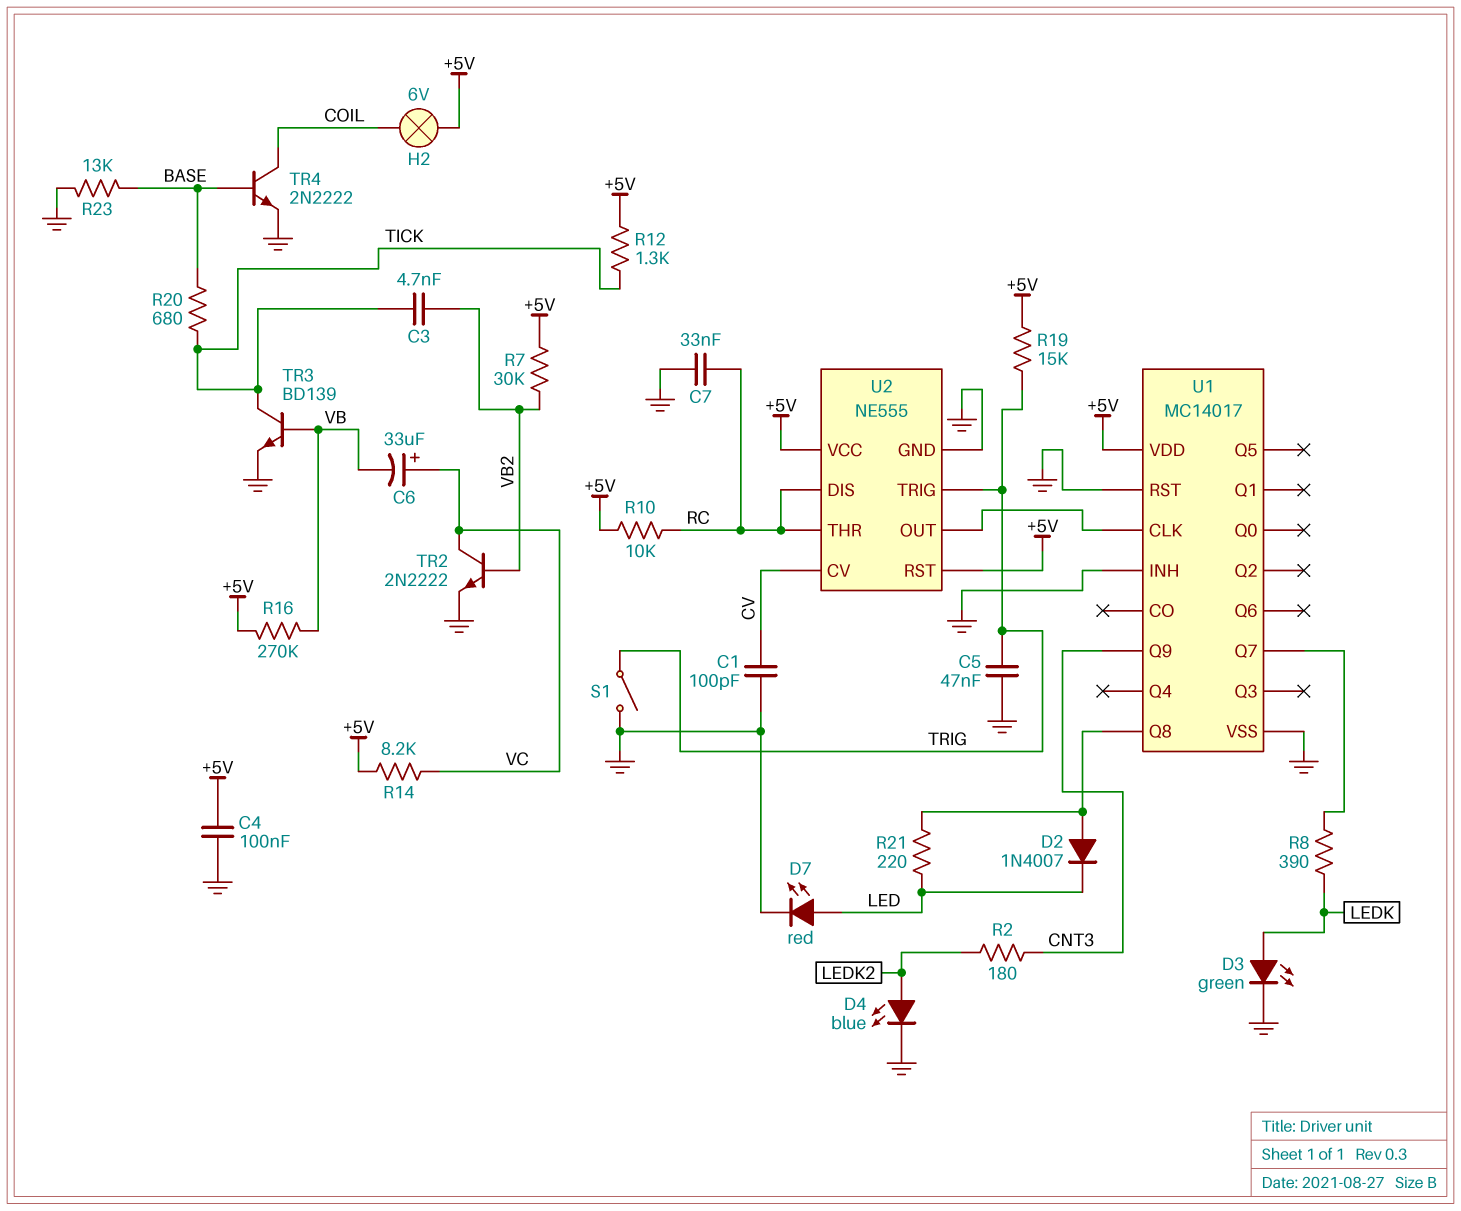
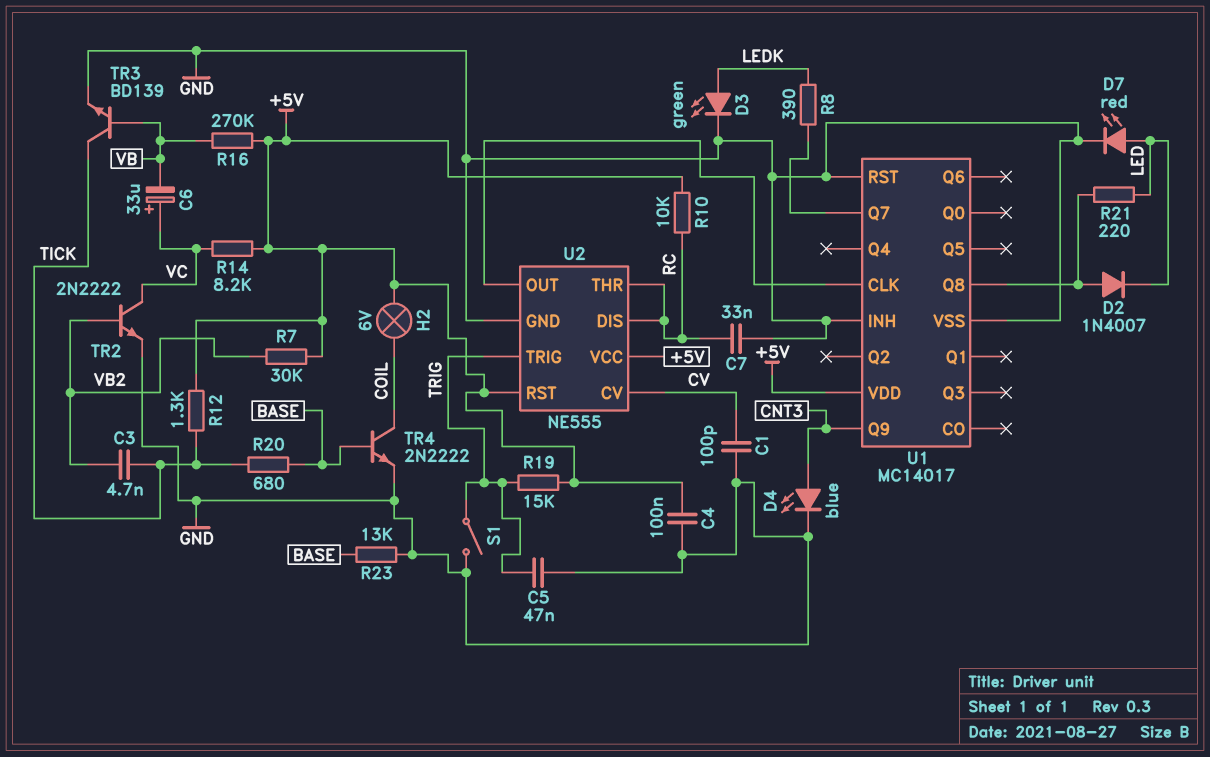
D4: LED blue (A LEDK2, K GND) -> LED blue (A CNT3, K GND)
R2: 180 (CNT3, LEDK2) -> none

